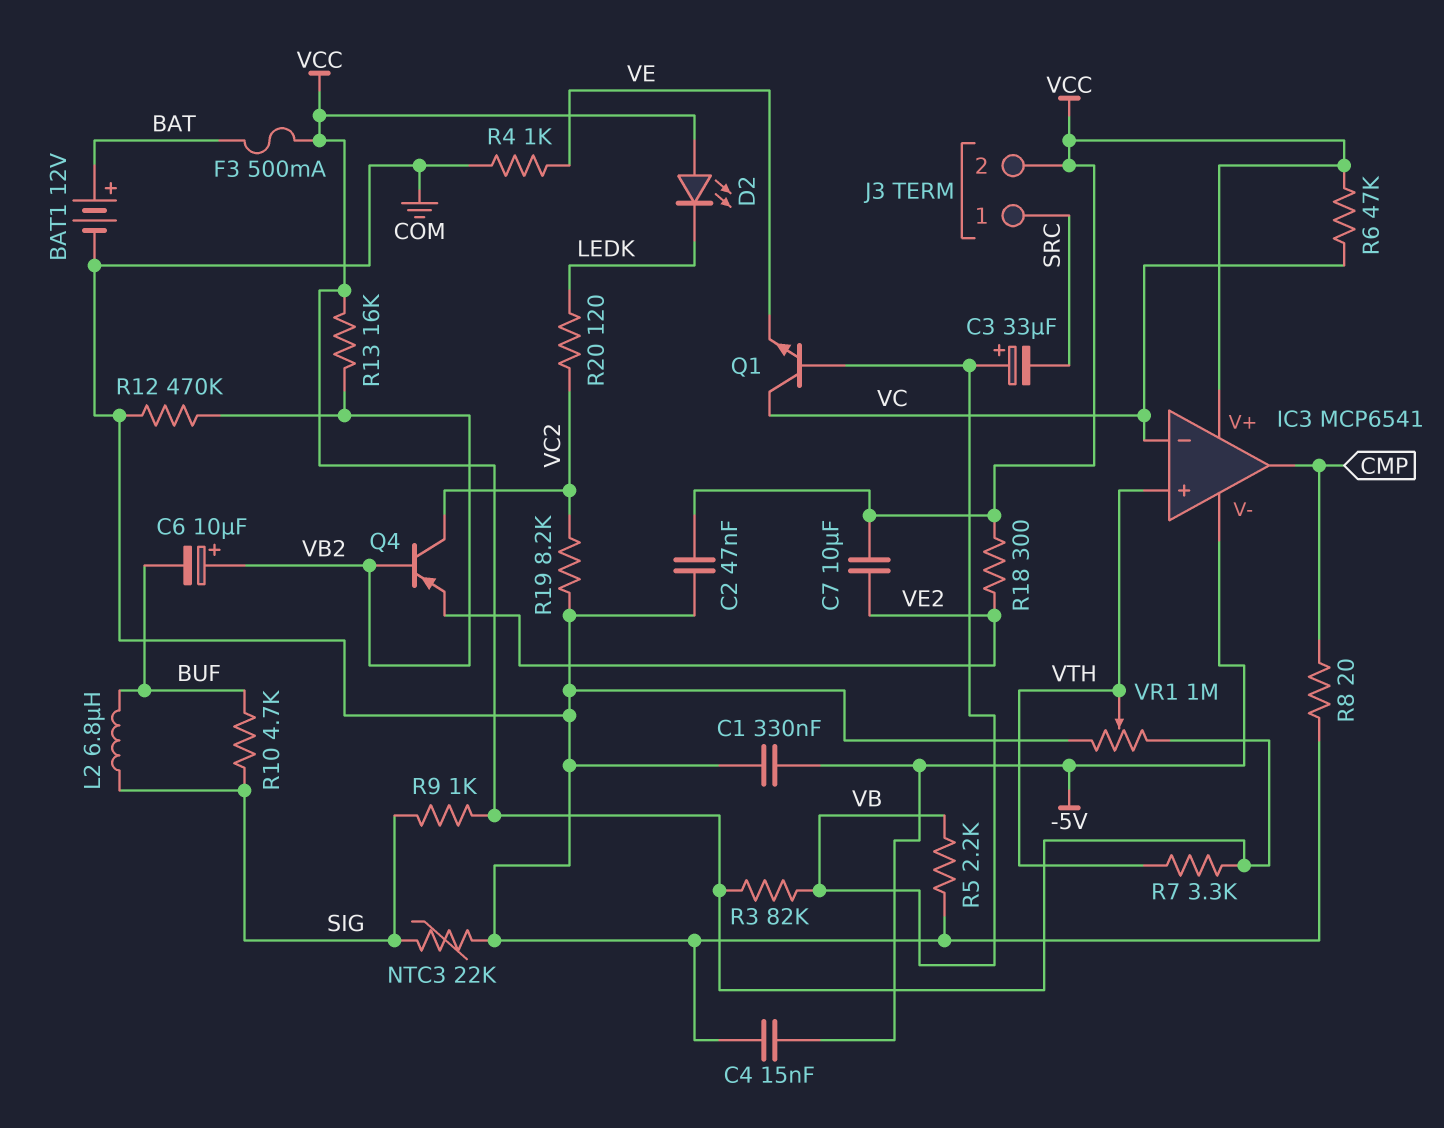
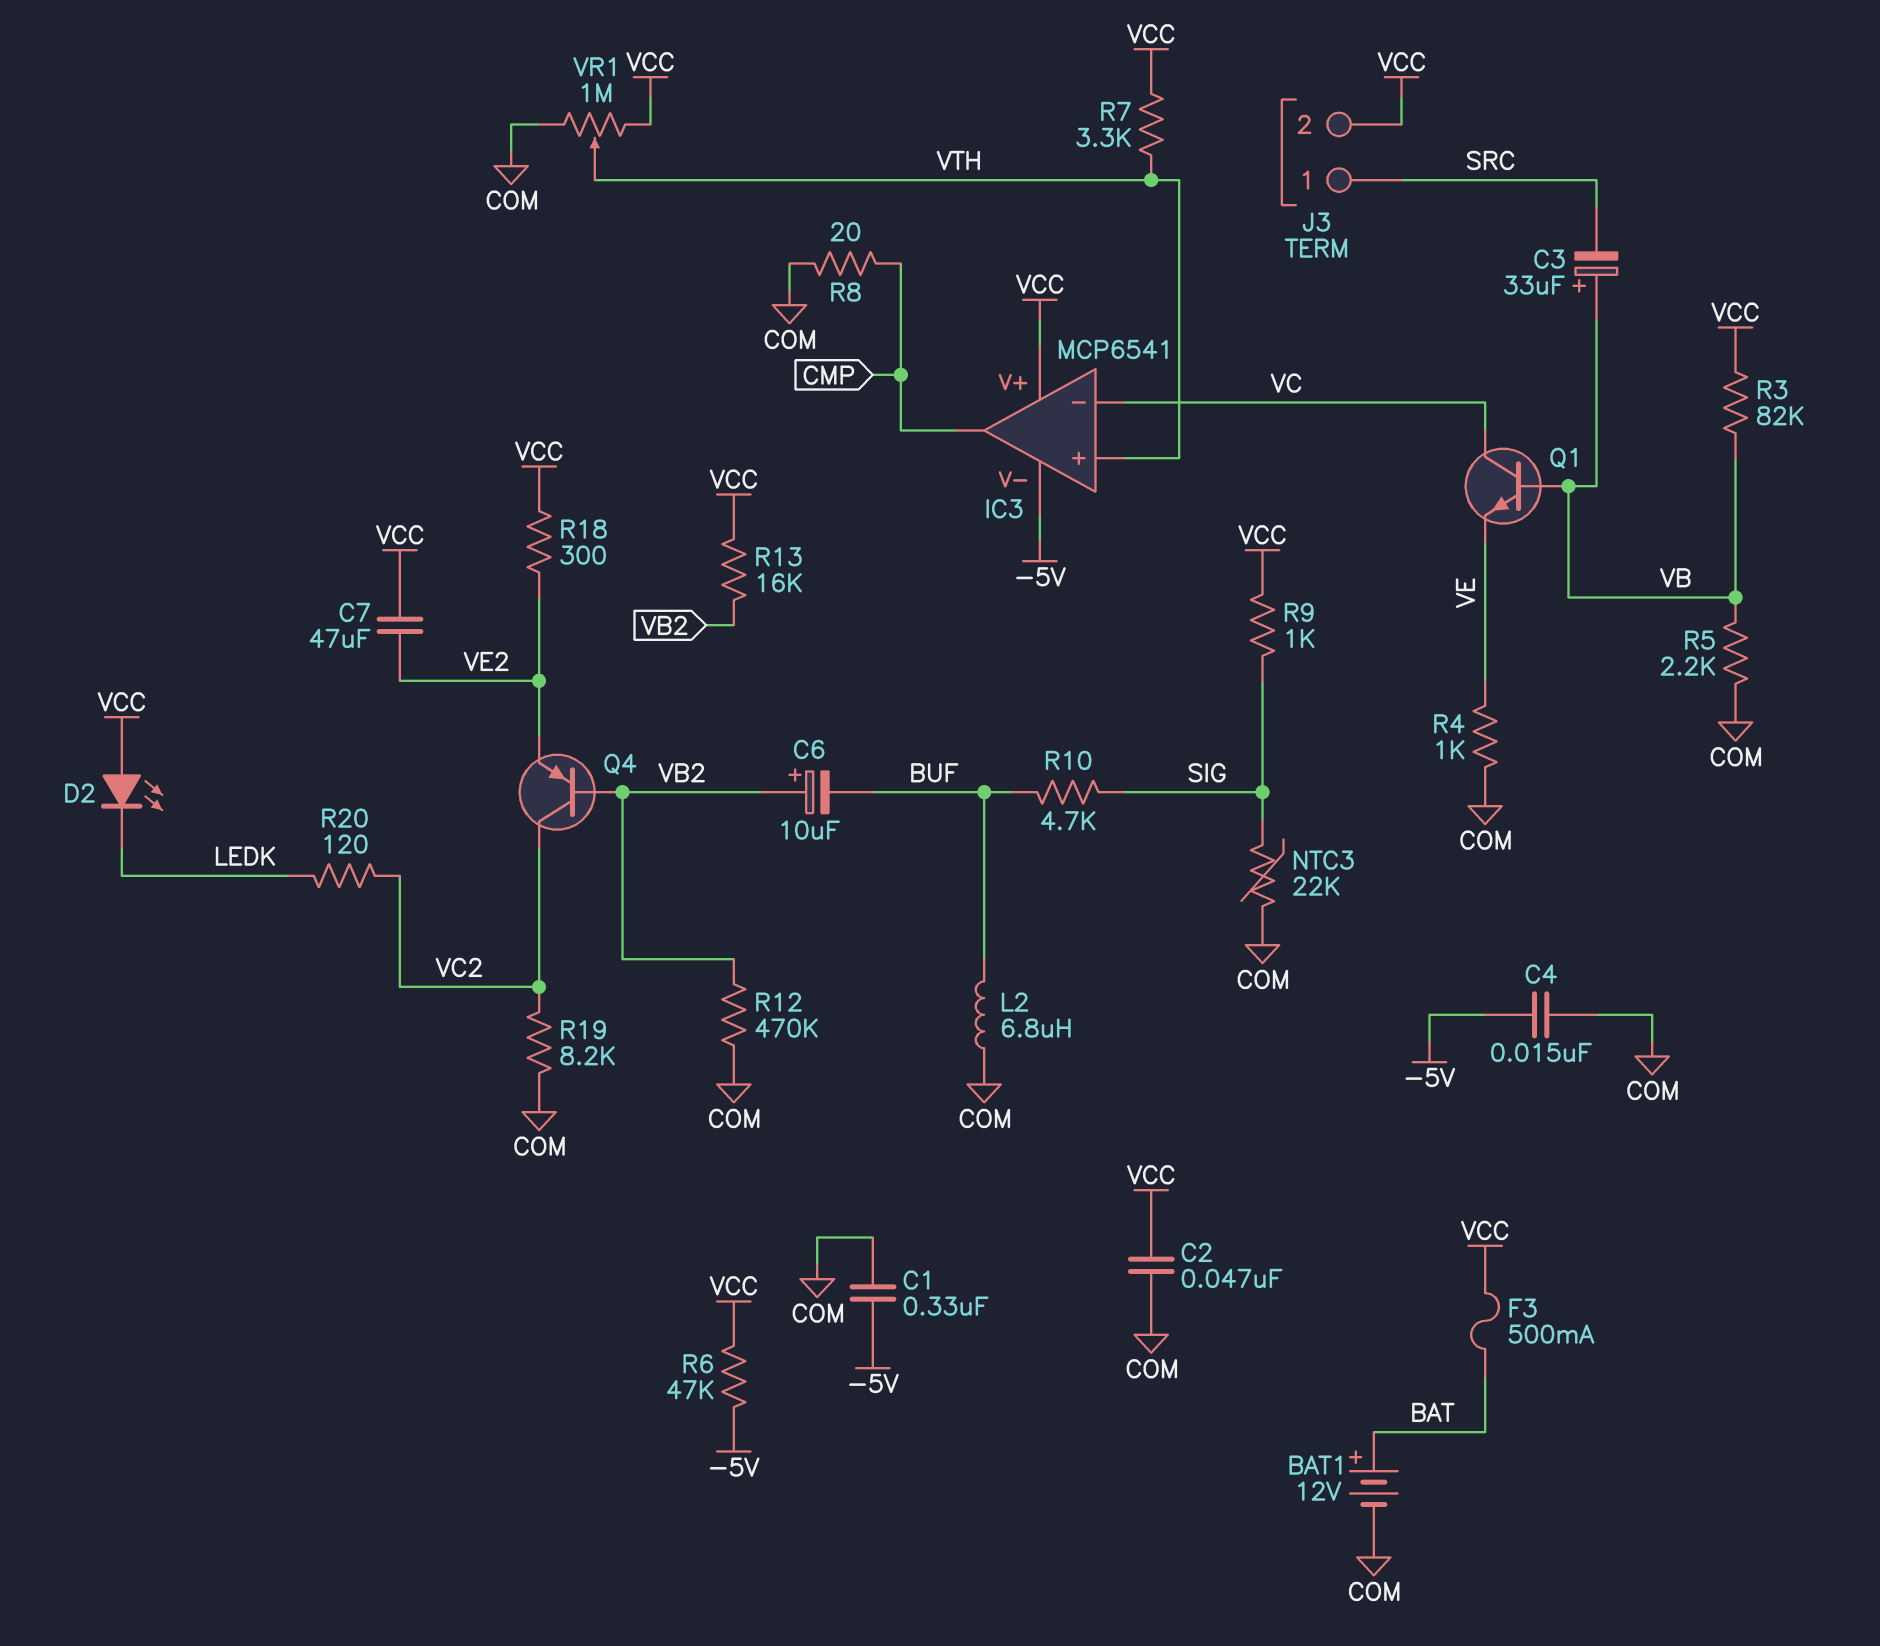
C7: 10uF (VCC, VE2) -> 47uF (VCC, VE2)
L2: 6.8uH (BUF, SIG) -> 6.8uH (BUF, COM)
R6: 47k (VC, VCC) -> 47k (-5V, VCC)

